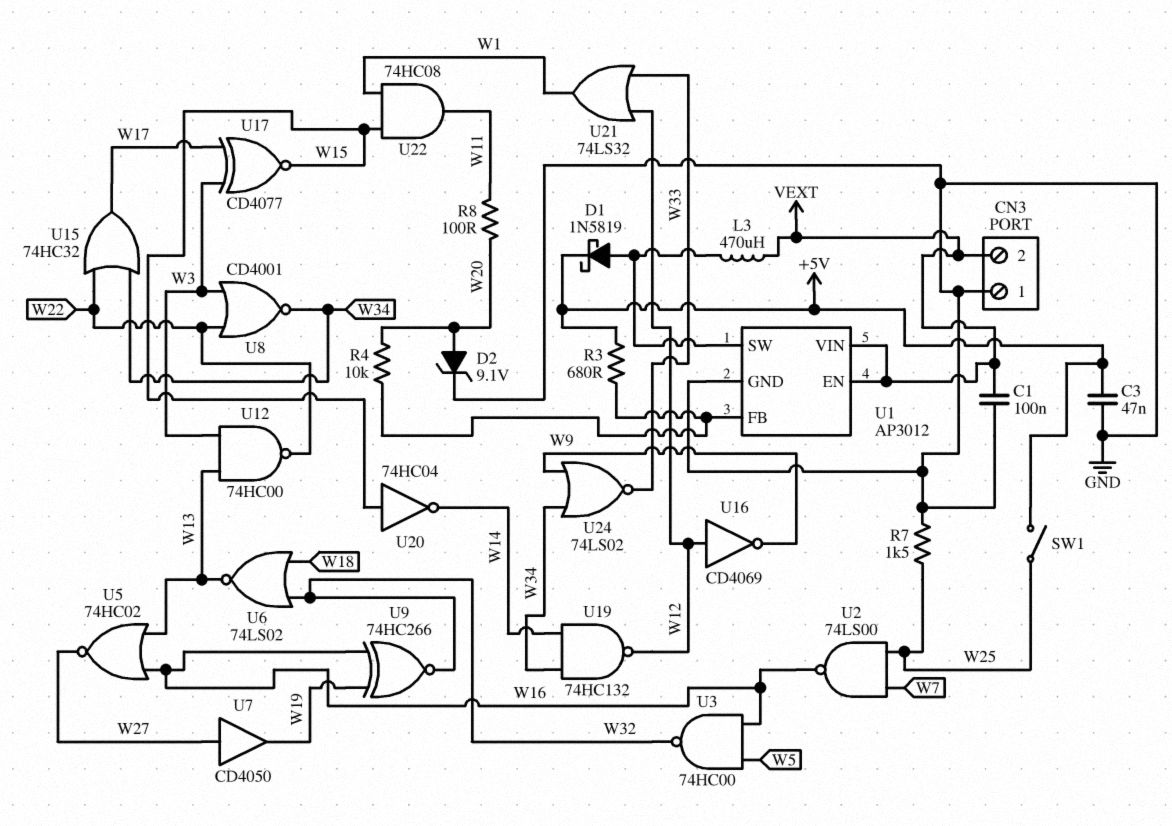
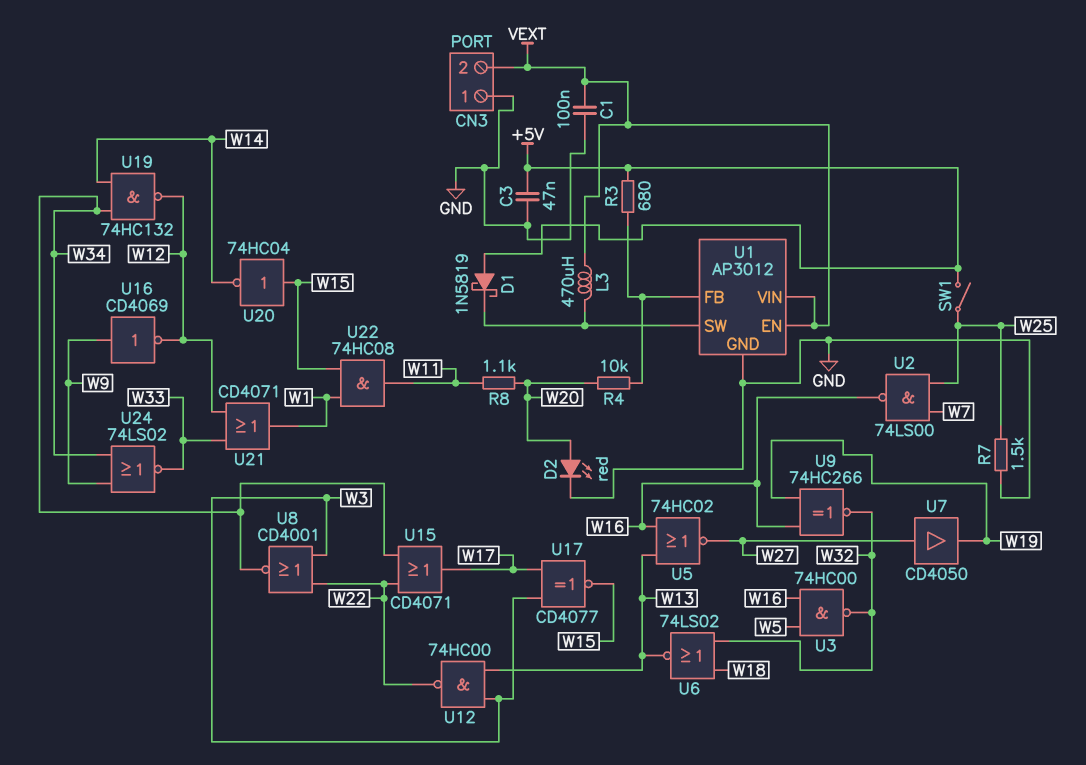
D1: schottky 1N5819 (A U1/SW, K +5V) -> schottky 1N5819 (A +5V, K U1/SW)
D2: zener 9.1V (A W20, K GND) -> LED red (A W20, K GND)
R8: 100 (W11, W20) -> 1.1k (W11, W20)
U15: OR 74HC32 (in W22, in W34, out W17) -> OR CD4071 (in W22, in W34, out W17)
U16: NOT CD4069 (in W12, out W9) -> NOT CD4069 (in W9, out W12)
U21: OR 74LS32 (in W12, in W33, out W1) -> OR CD4071 (in W12, in W33, out W1)

